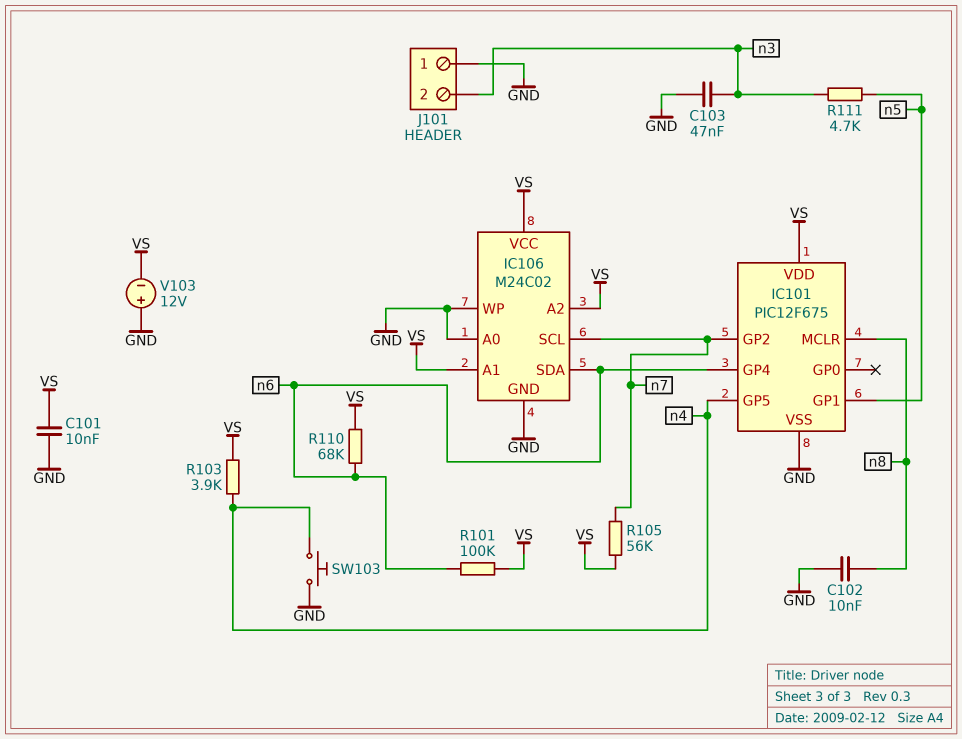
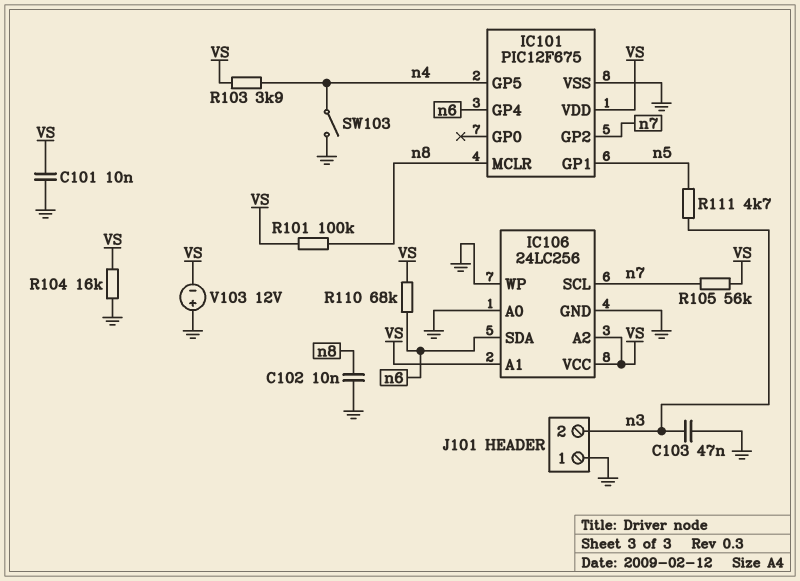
IC106: M24C02 -> 24LC256
R101: 100k (VS, n6) -> 100k (VS, n8)
R104: none -> 16k (GND, VS)
SW103: button (GND, n4) -> switch (GND, n4)

